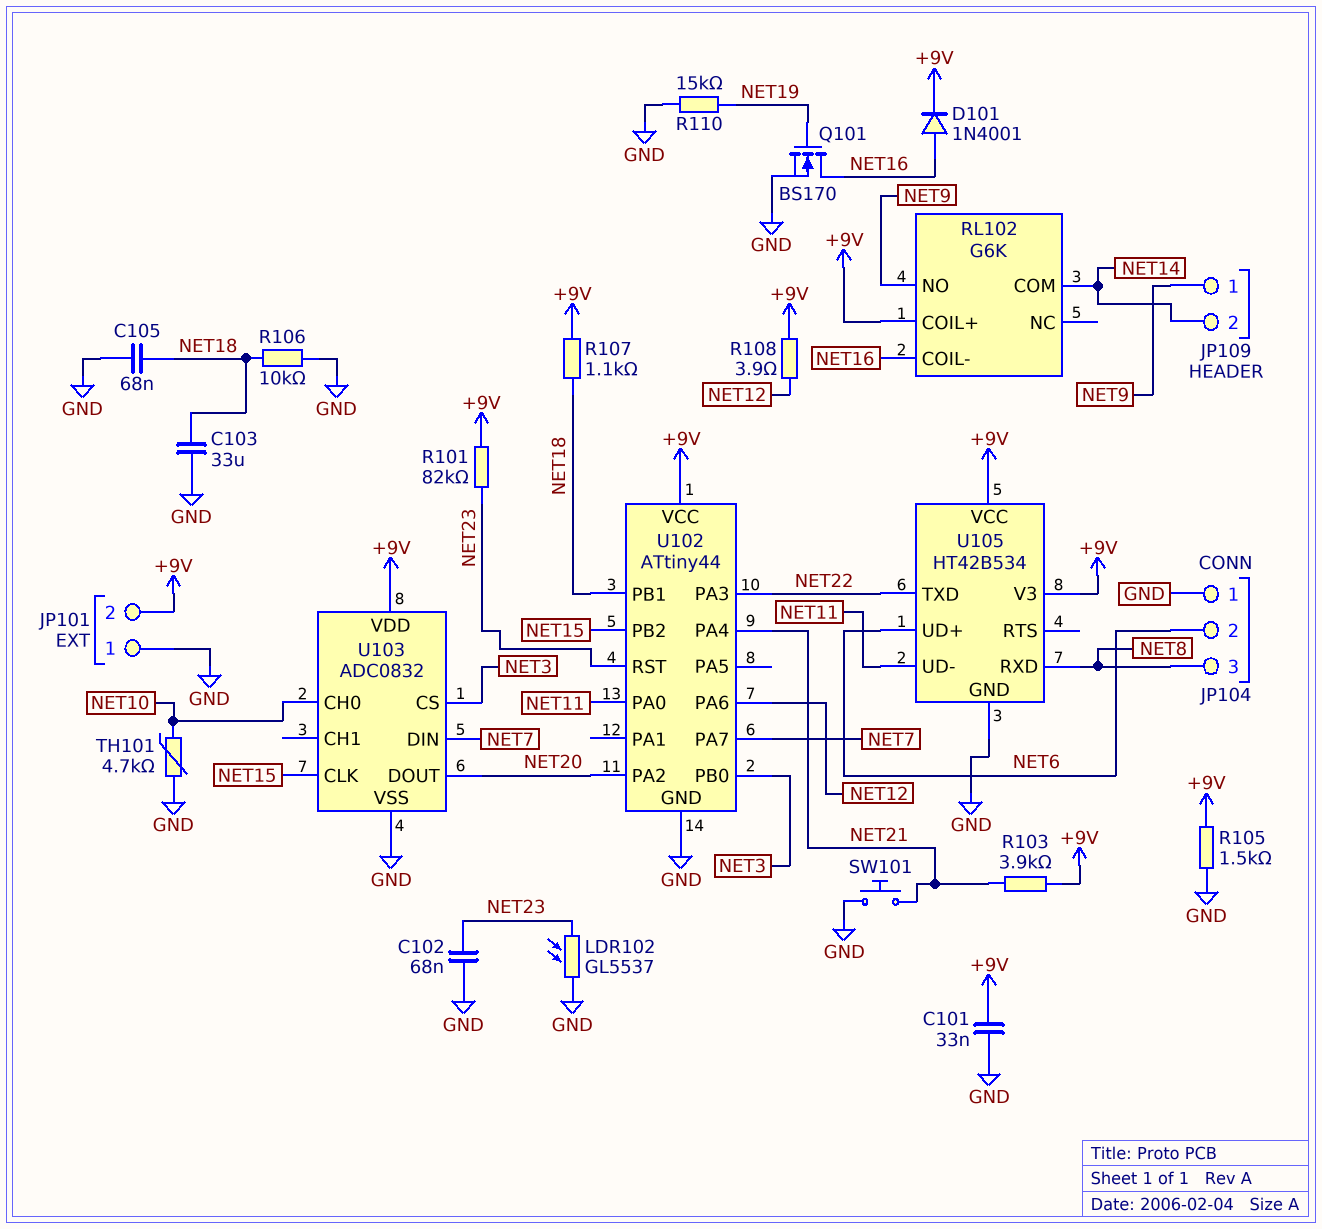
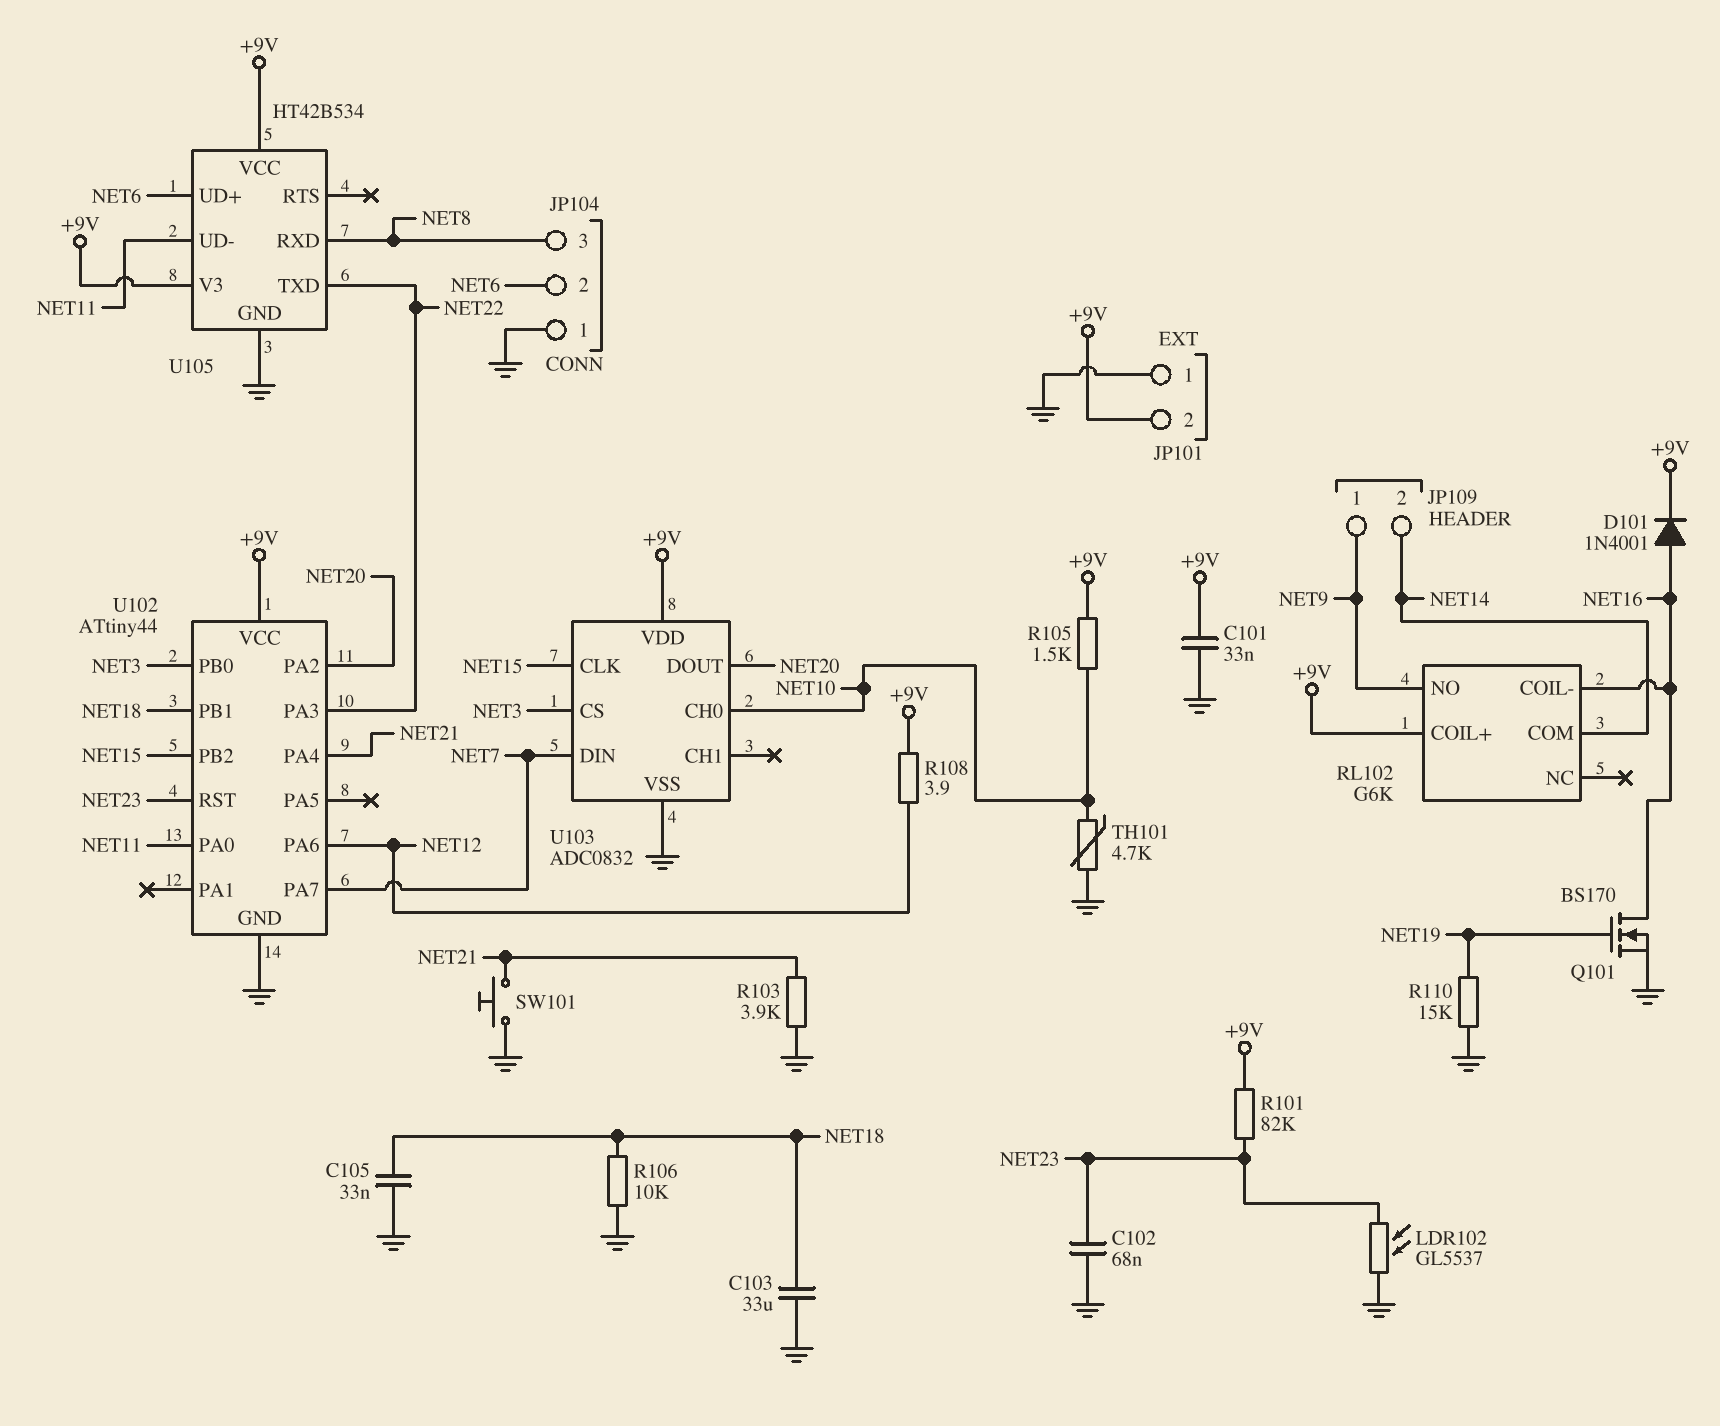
C105: 68nF (GND, NET18) -> 33nF (GND, NET18)
R103: 3.9k (+9V, NET21) -> 3.9k (GND, NET21)
R105: 1.5k (+9V, GND) -> 1.5k (+9V, NET10)
R107: 1.1k (+9V, NET18) -> none

